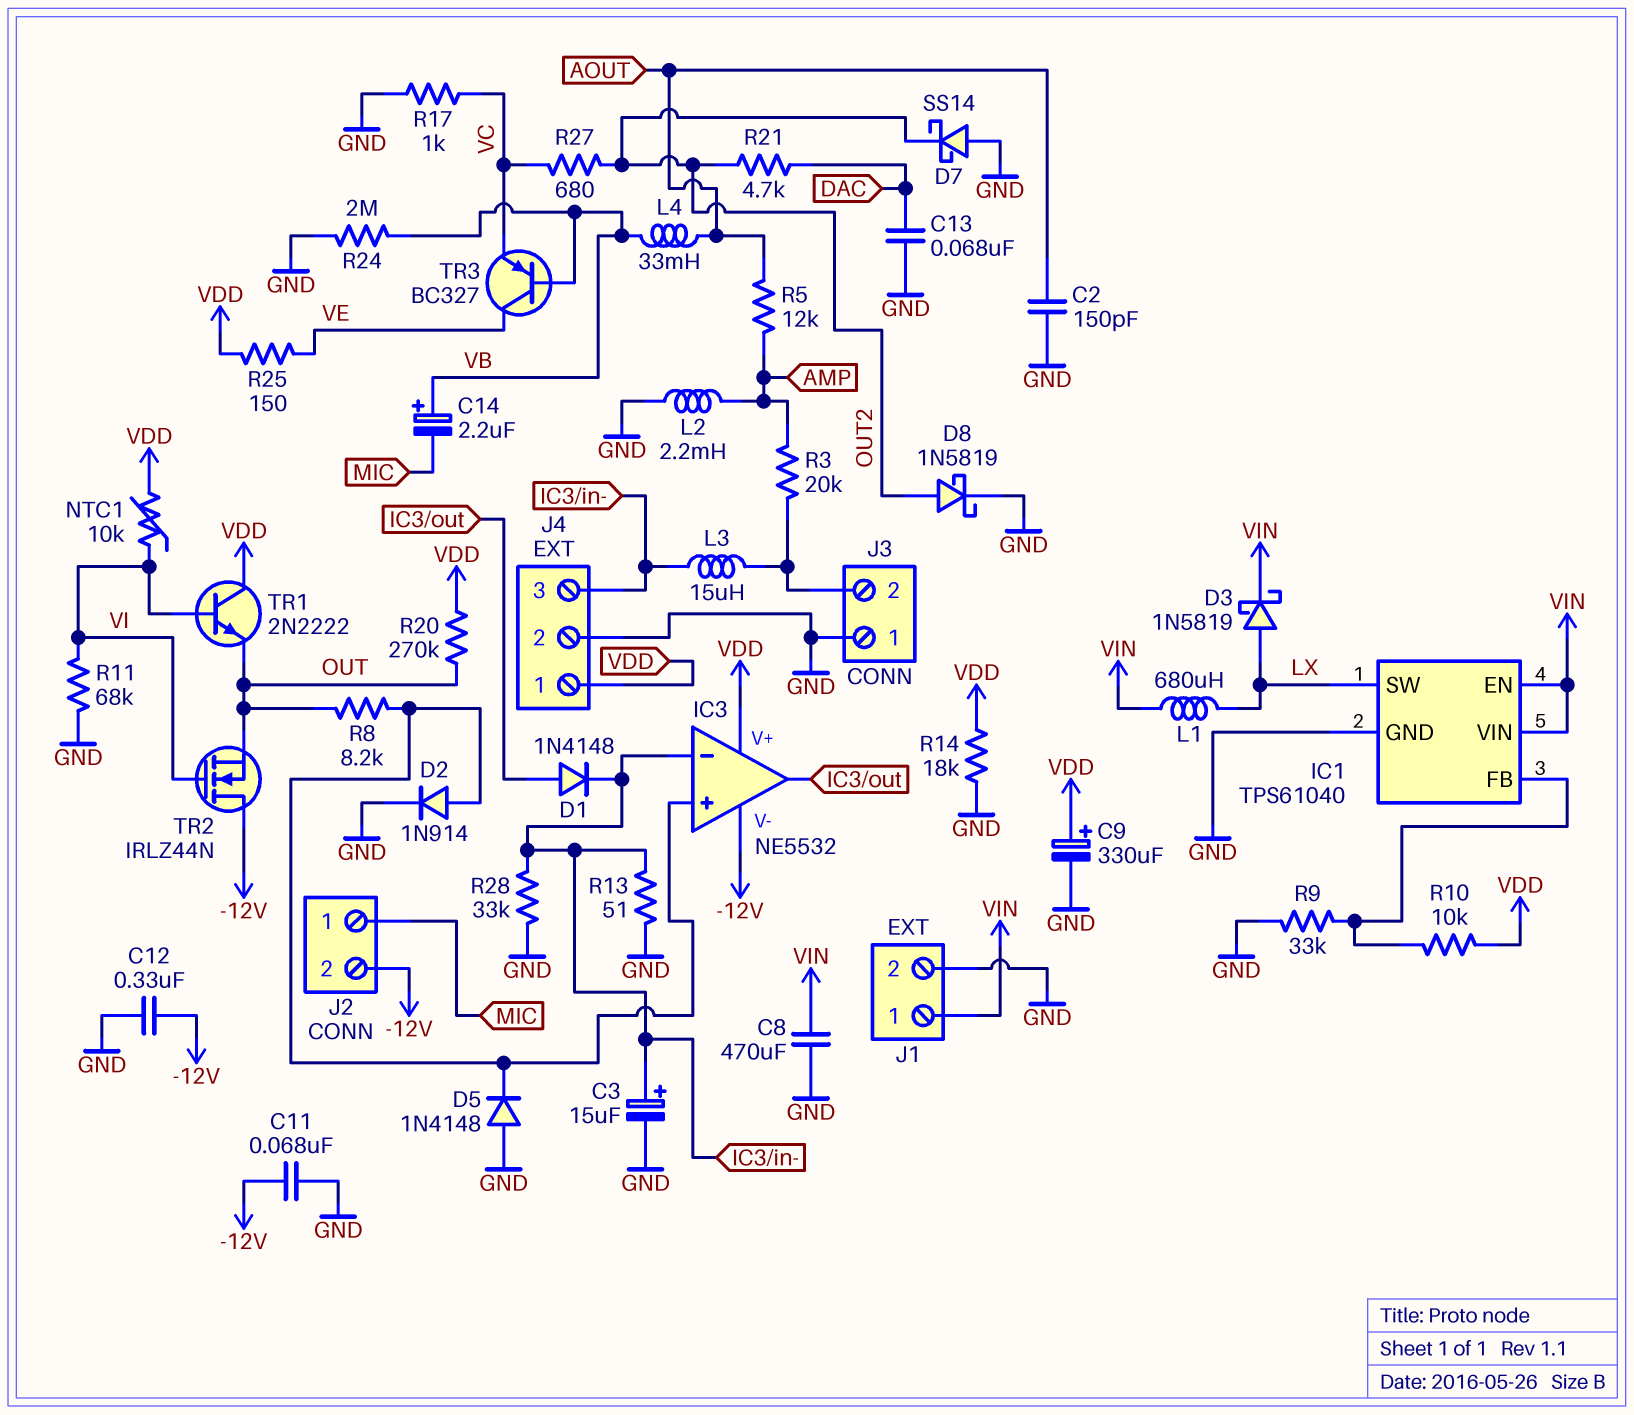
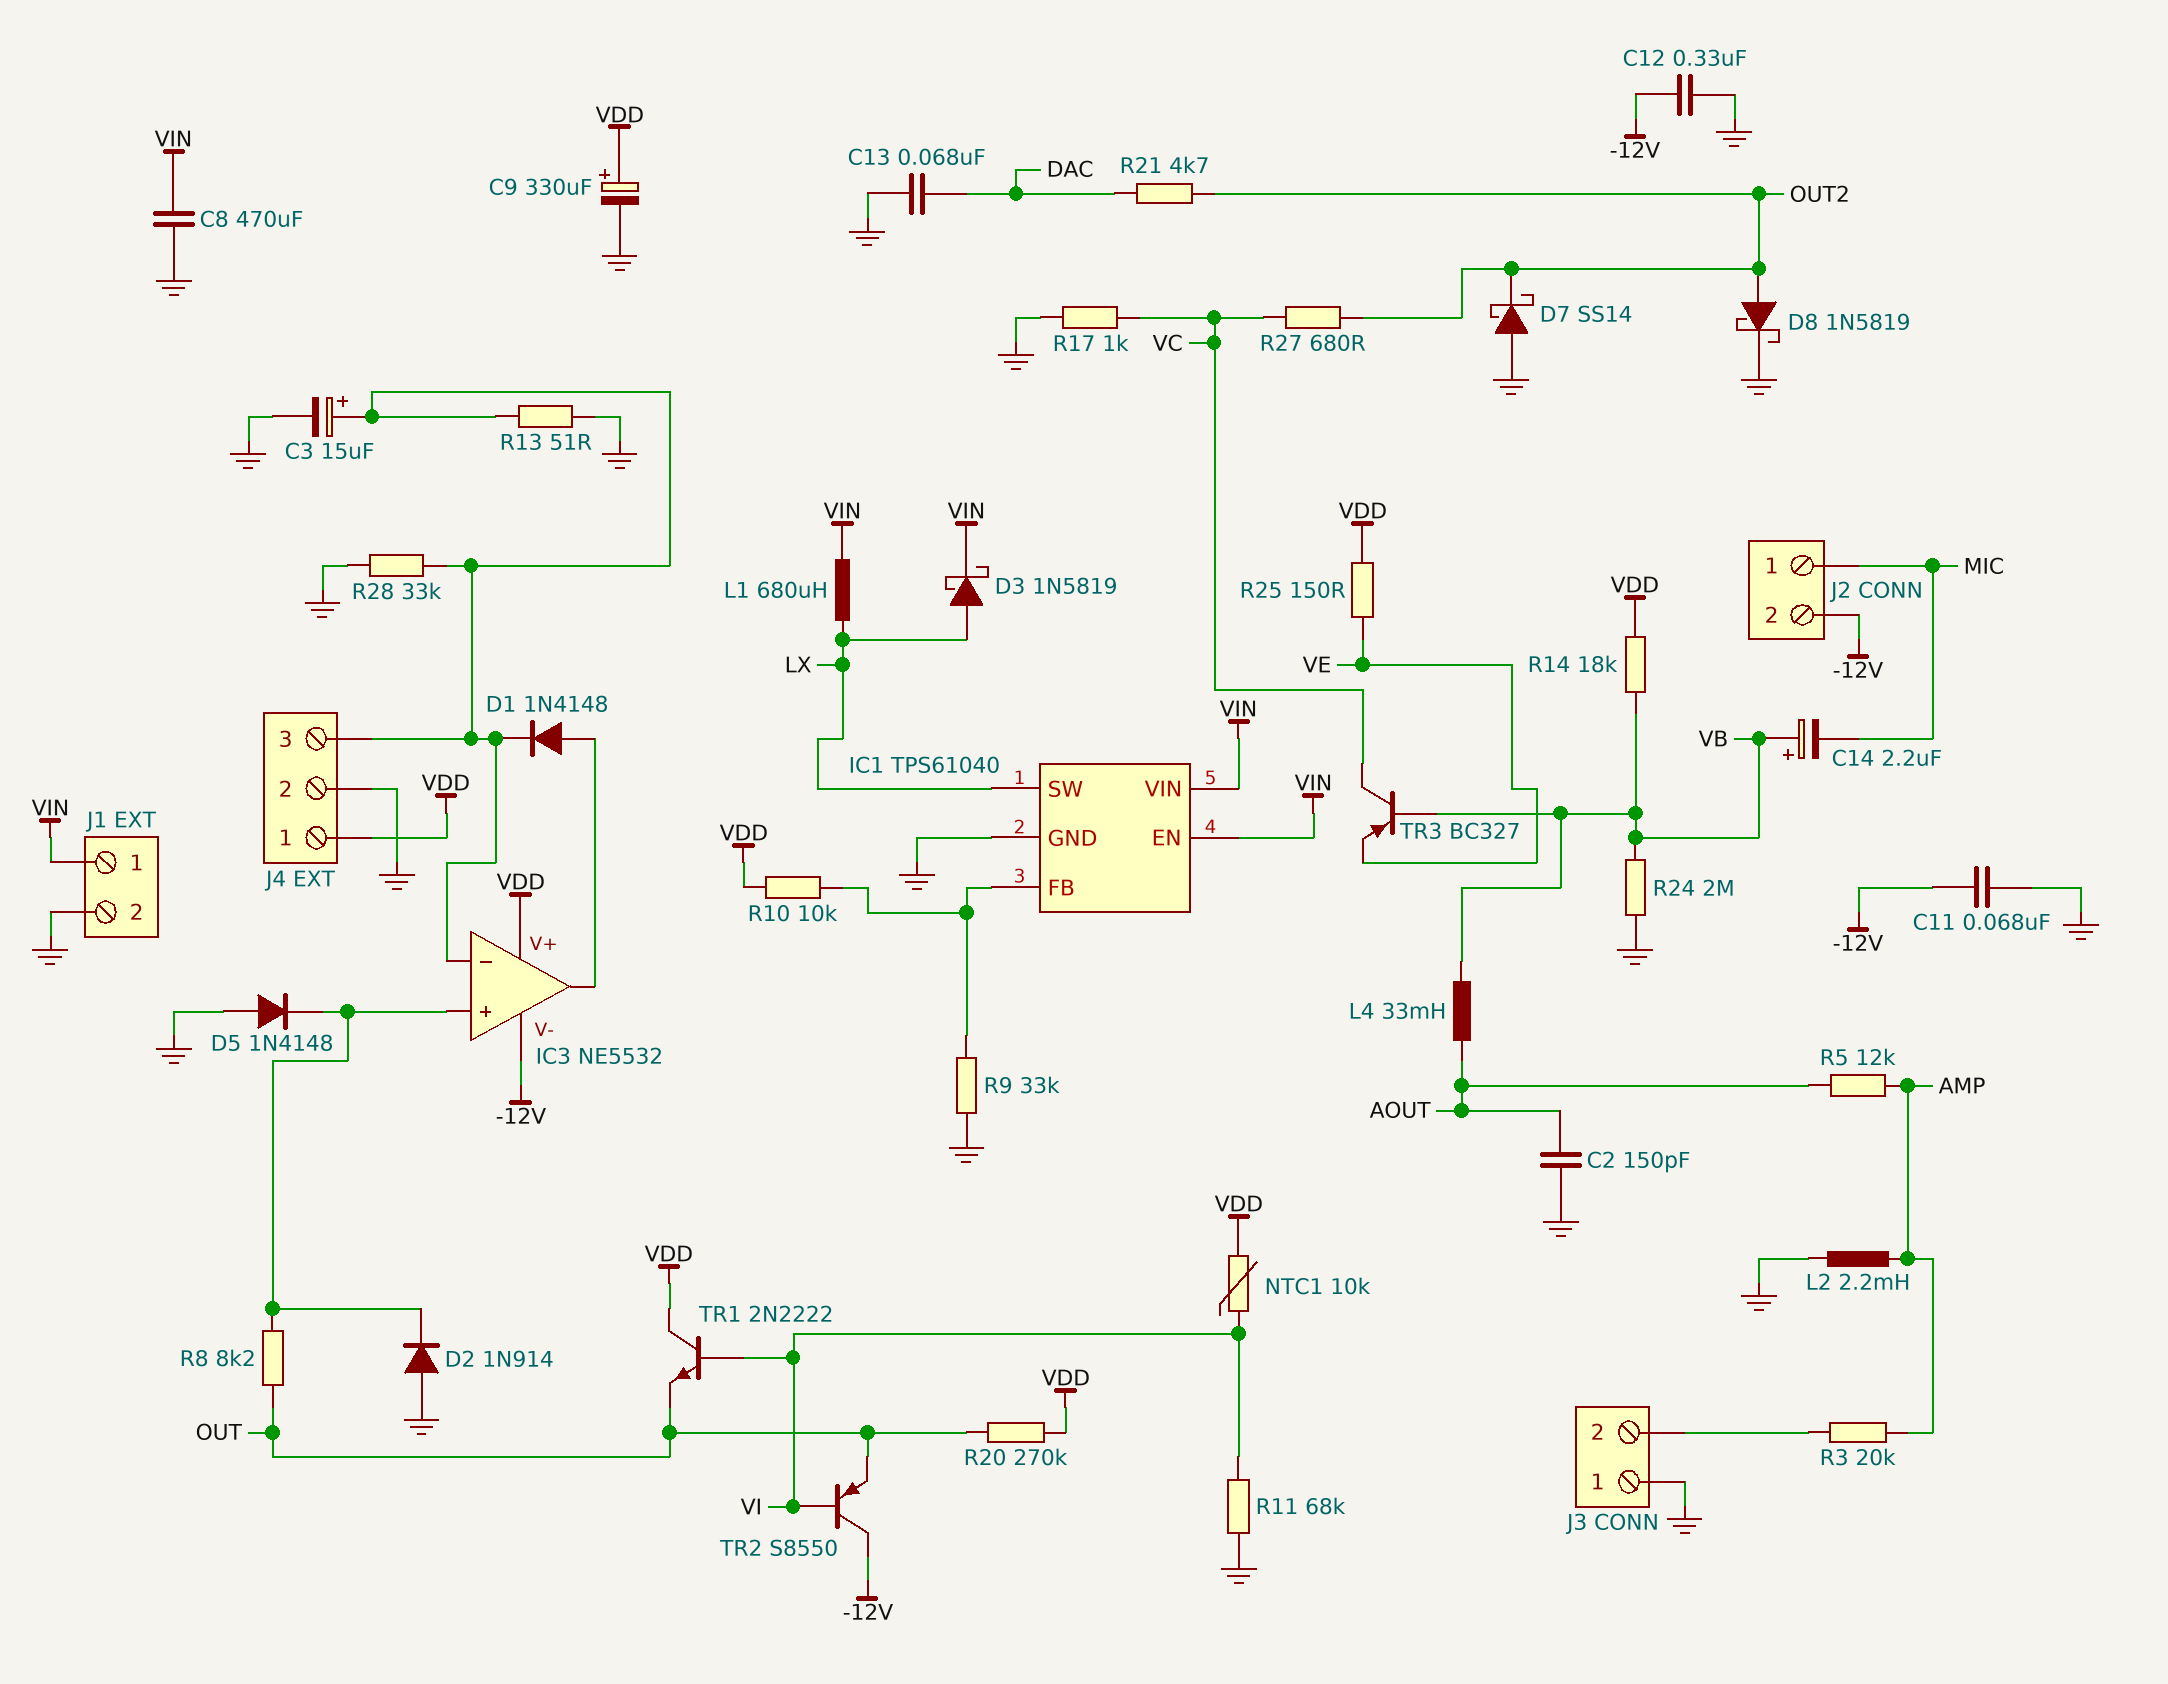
D2: diode 1N914 (A IC3/in+, K GND) -> diode 1N914 (A GND, K IC3/in+)
L3: 15uH (IC3/in-, J3/2) -> none
R14: 18k (GND, VDD) -> 18k (VB, VDD)
TR2: NMOS IRLZ44N (G VI, D -12V, S OUT) -> PNP S8550 (B VI, C -12V, E OUT)
TR3: PNP BC327 (B VB, C VE, E VC) -> PNP BC327 (B VB, C VC, E VE)

